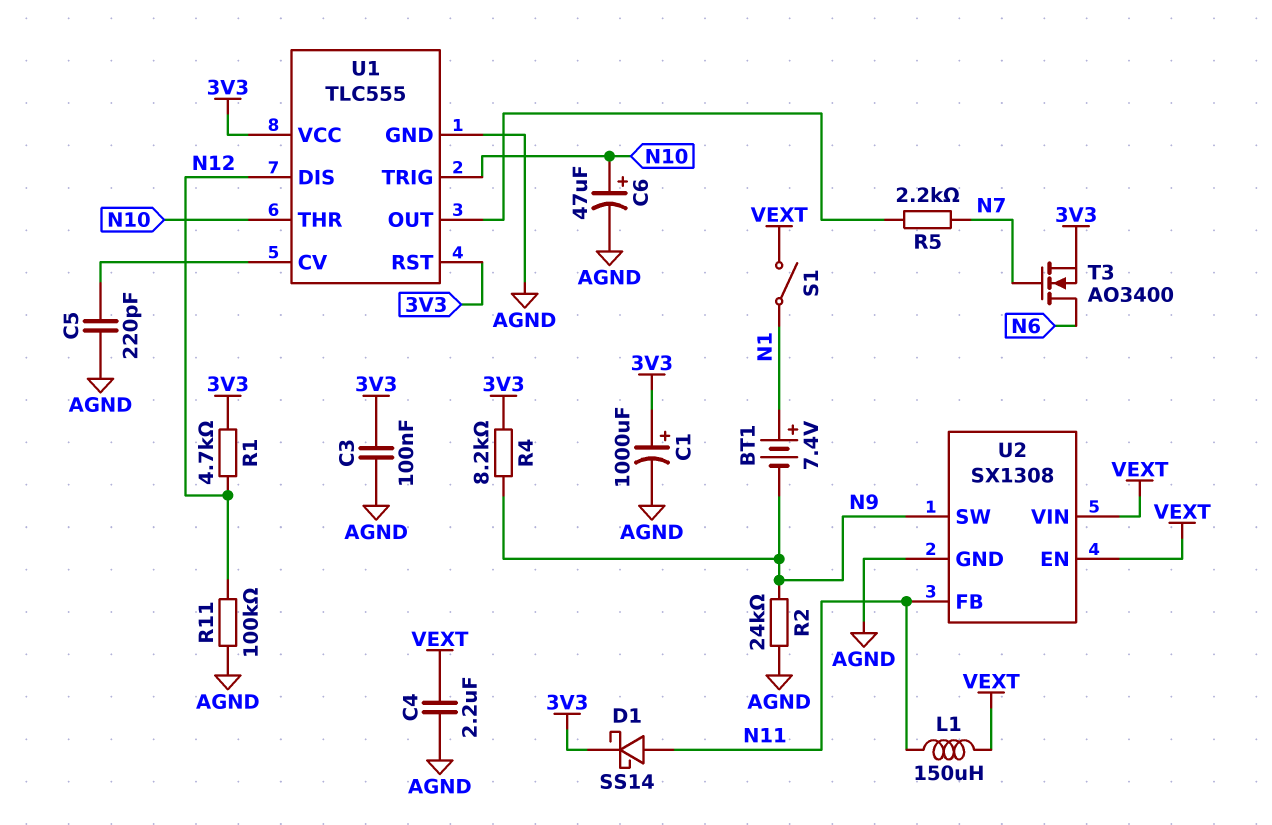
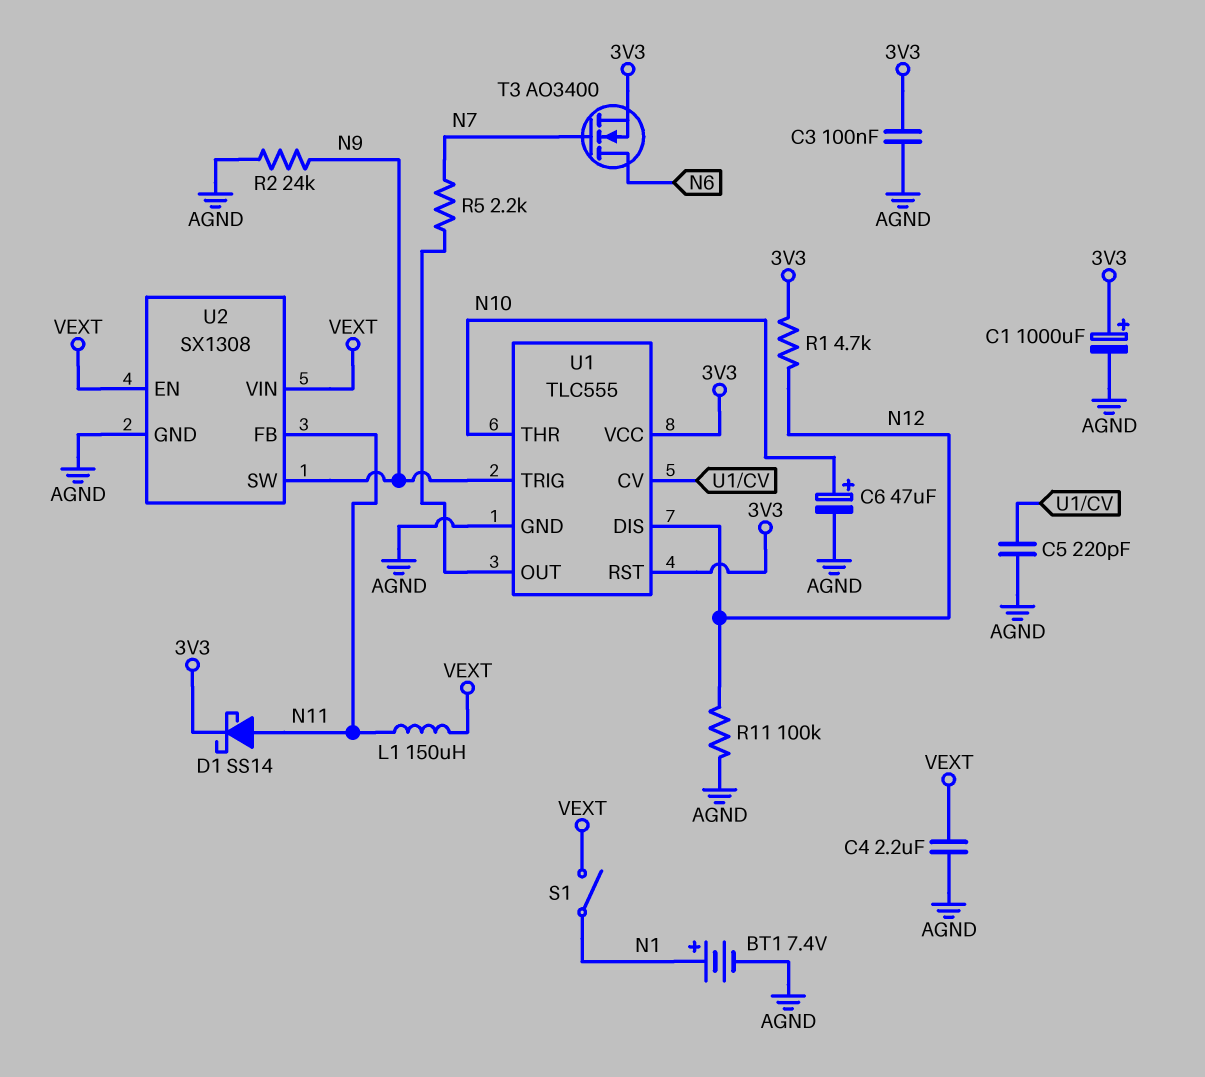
BT1: 7.4V (plus N1, minus N9) -> 7.4V (plus N1, minus AGND)
R4: 8.2k (3V3, N9) -> none
U1 pin TRIG: N10 -> N9

